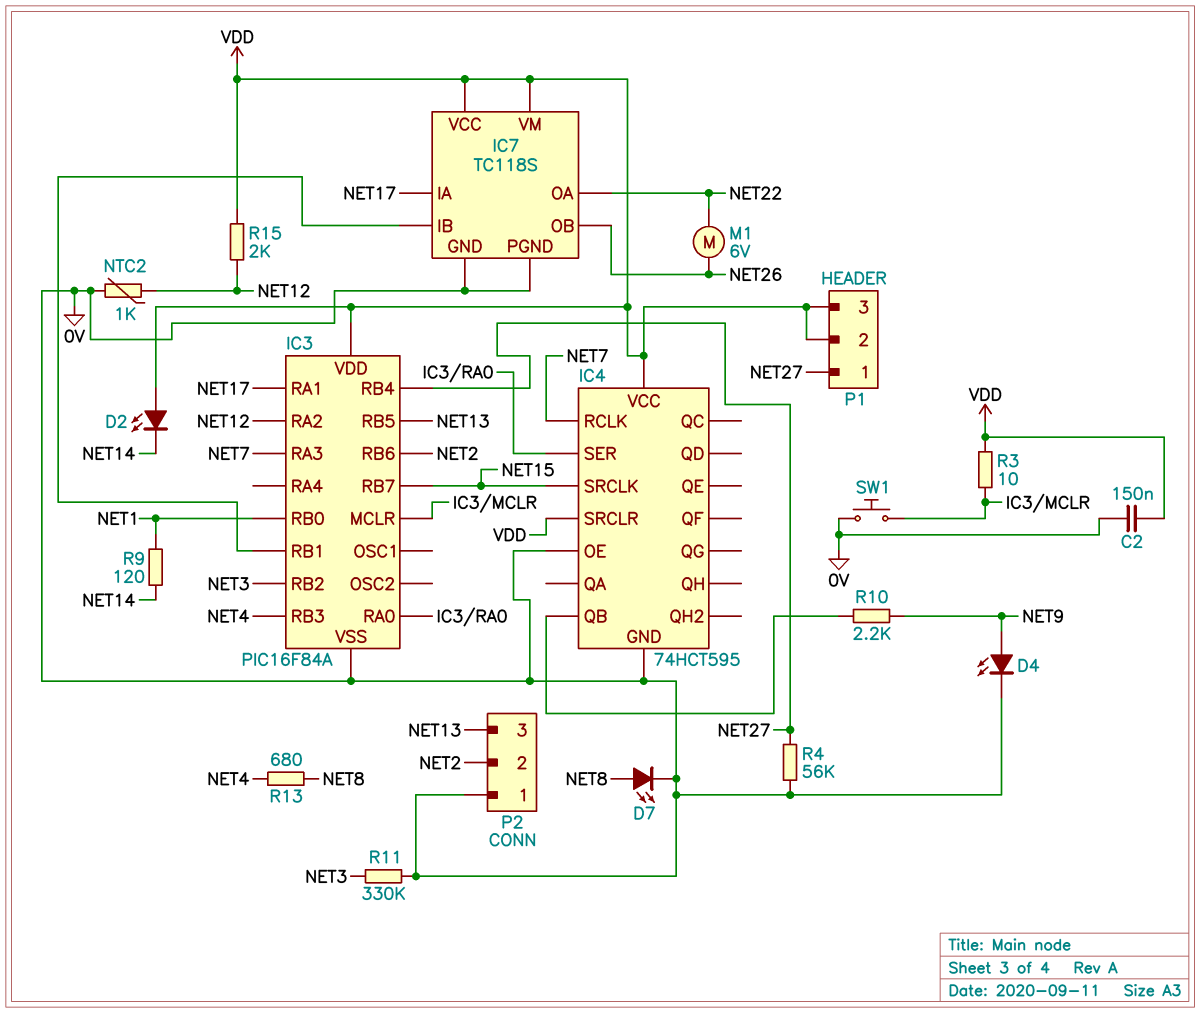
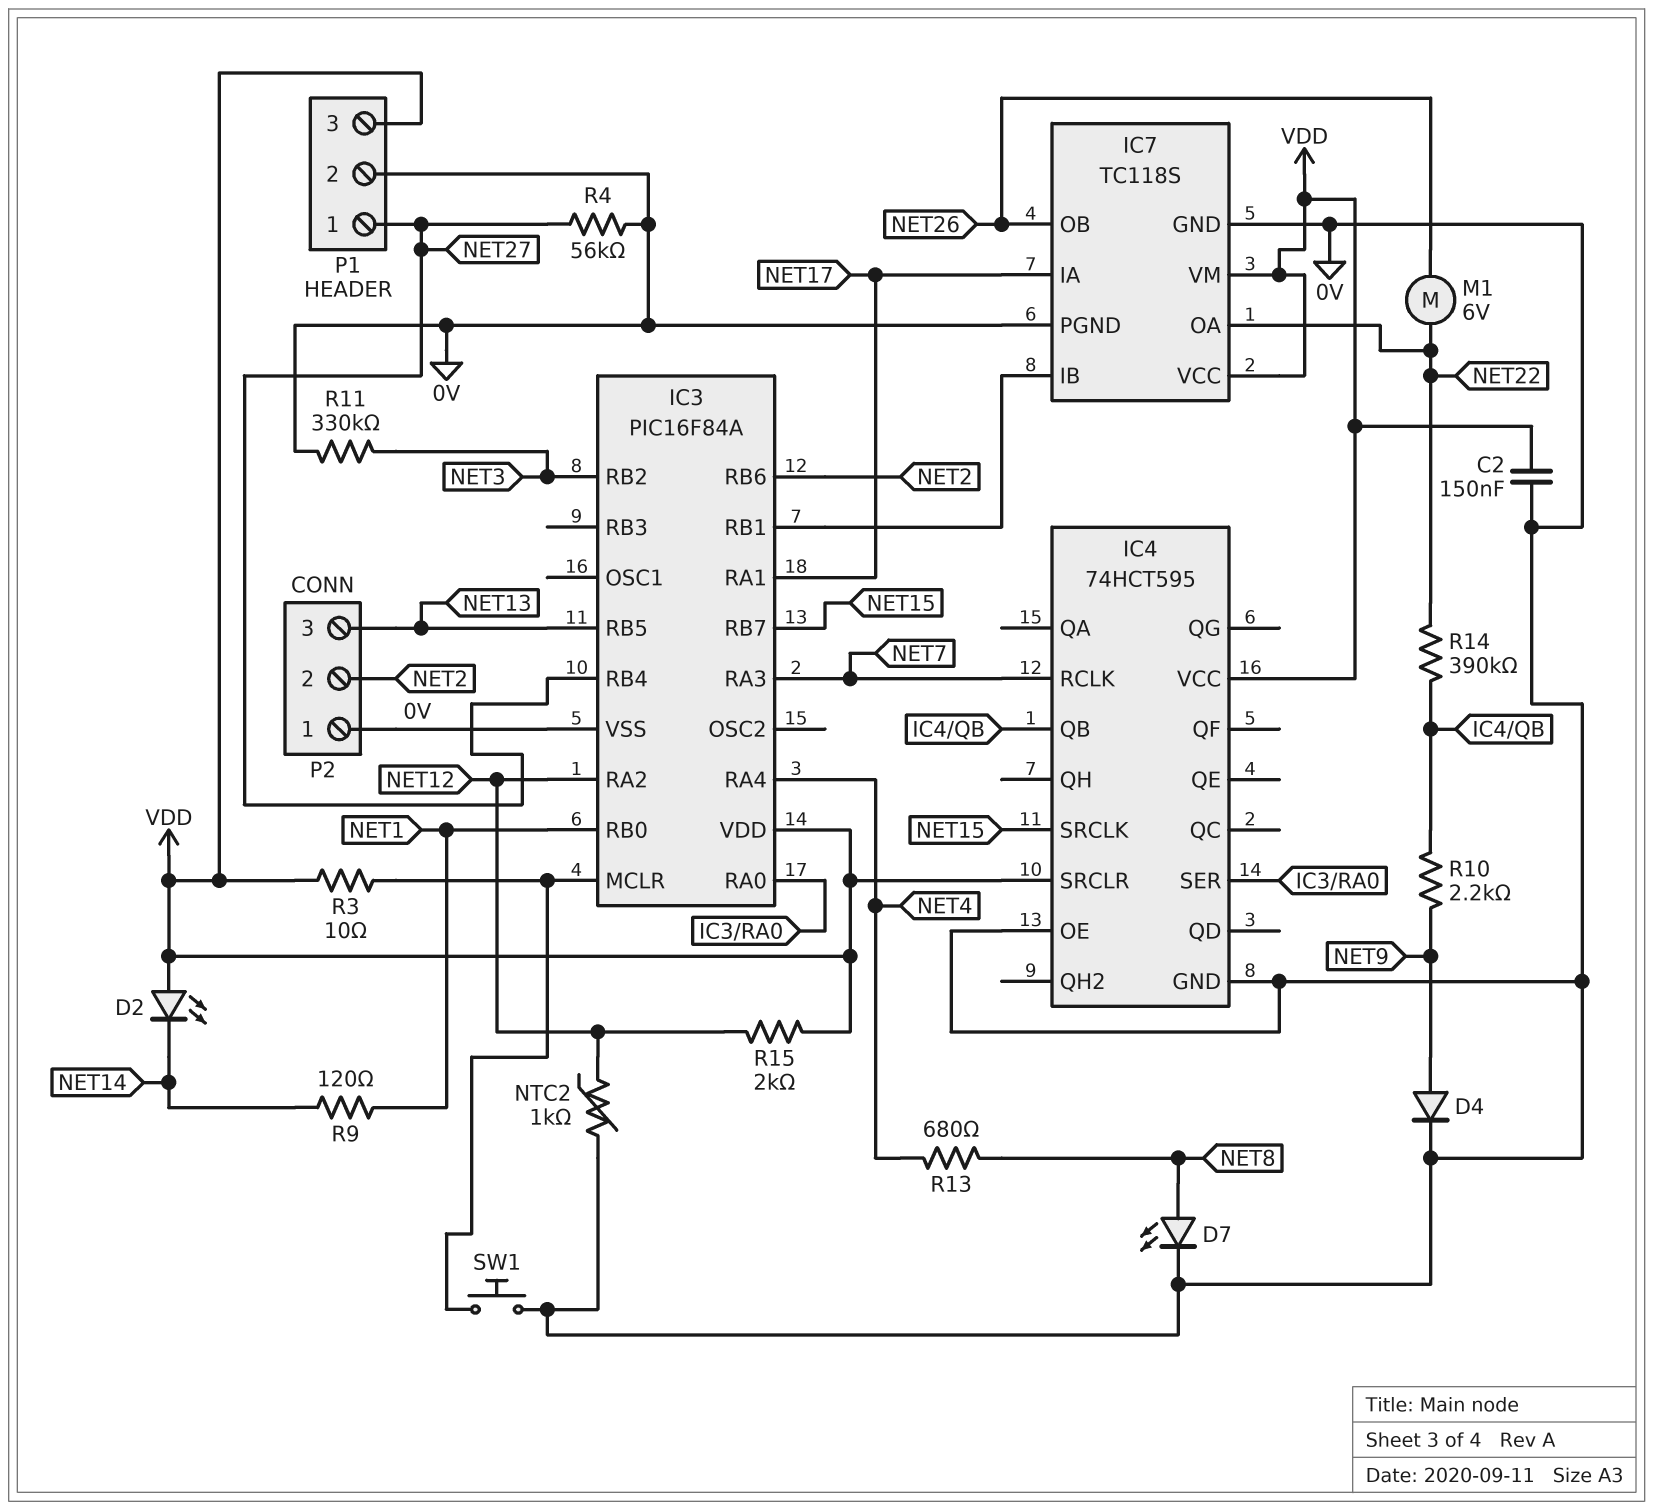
D4: LED (A NET9, K 0V) -> diode (A NET9, K 0V)
IC3 pin RA4: none -> NET4
IC3 pin RB3: NET4 -> none
P1 pin 2: VDD -> 0V
R14: none -> 390k (IC4/QB, NET22)

